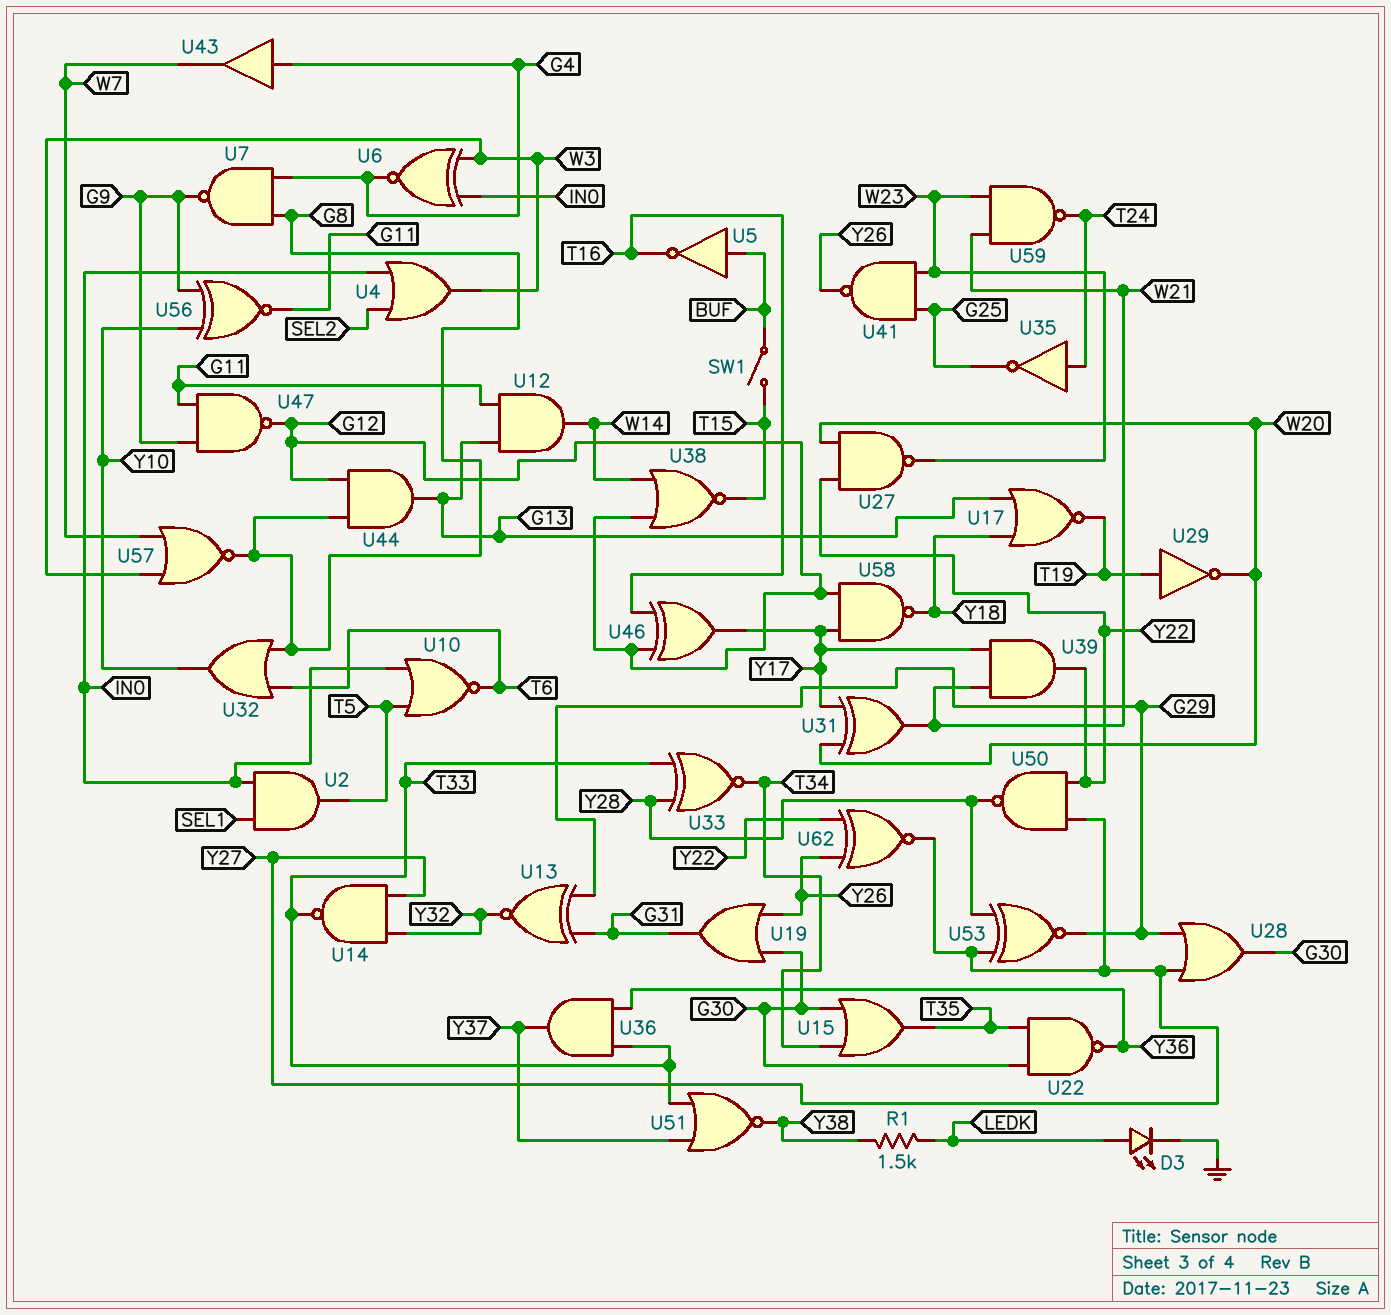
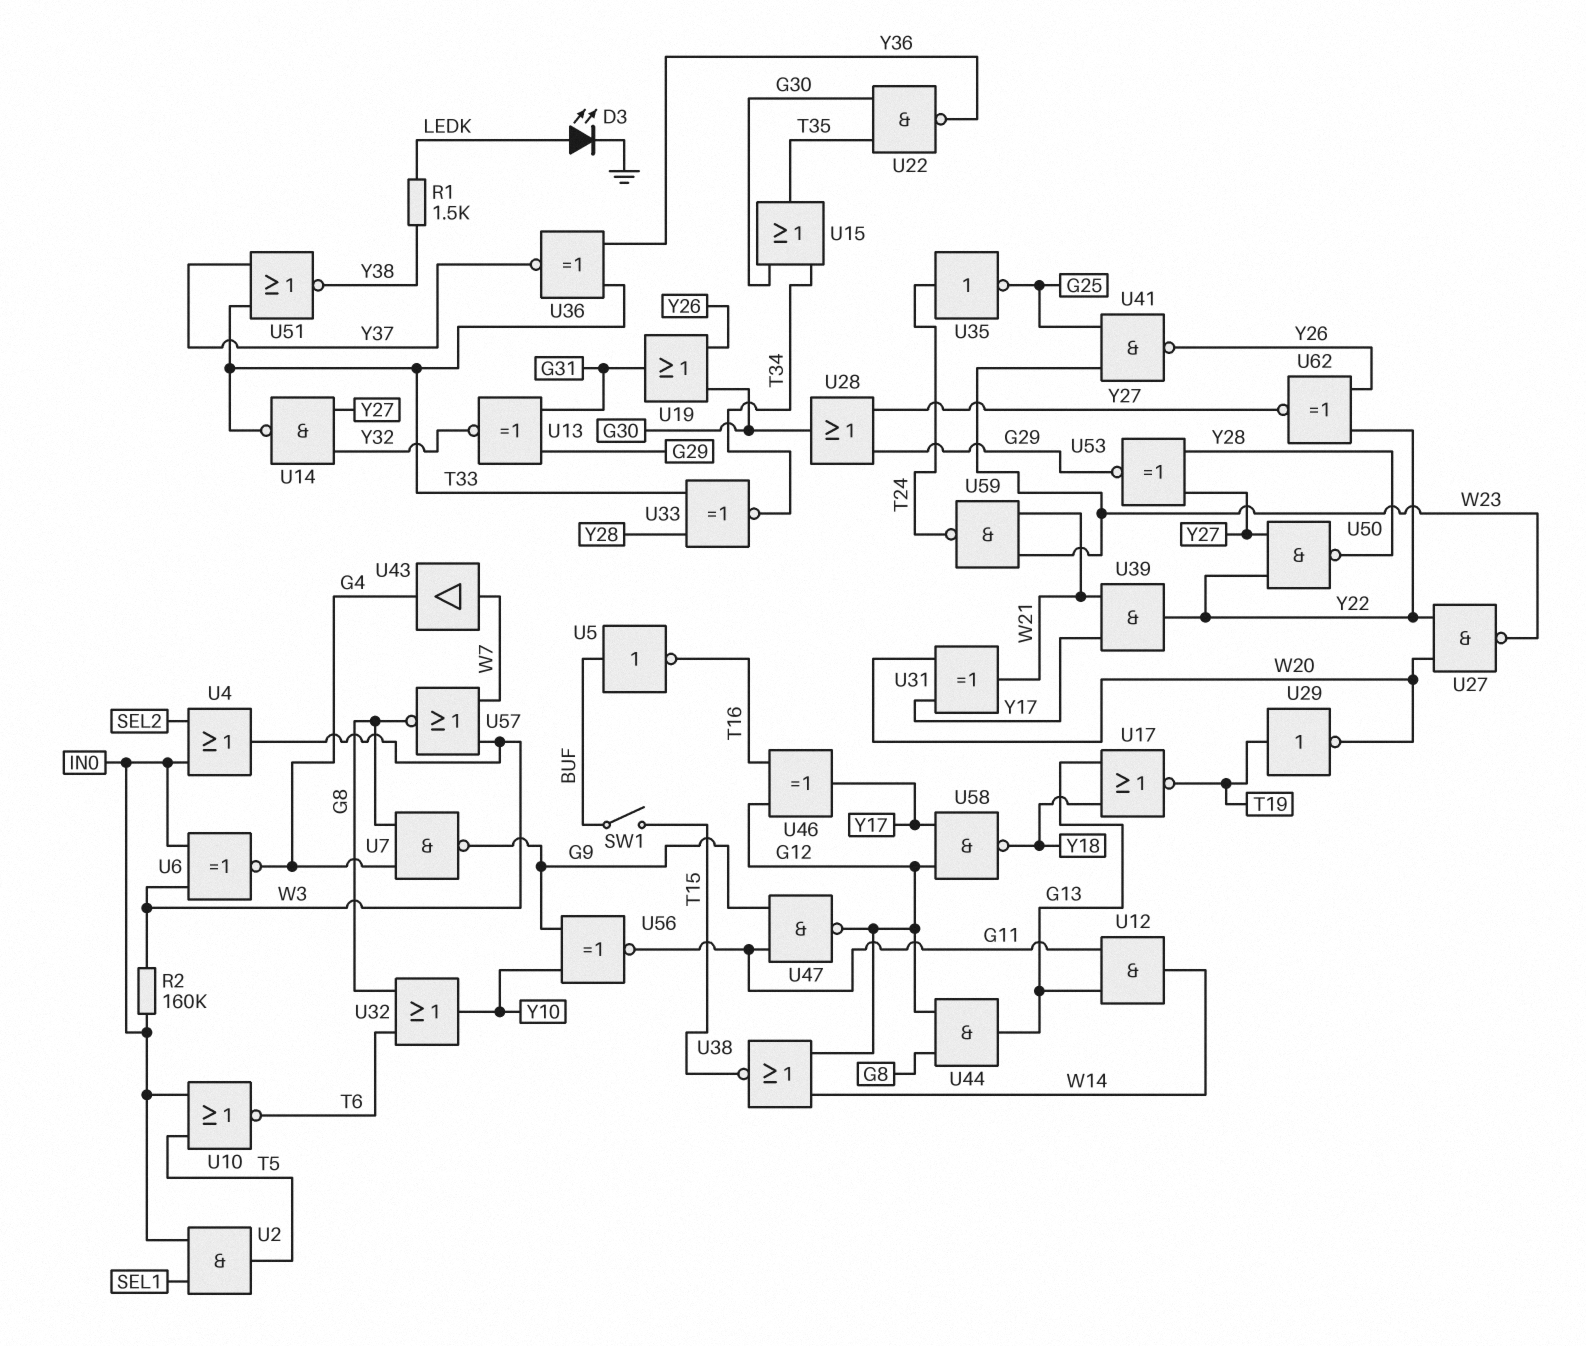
R2: none -> 160k (IN0, W3)
U36: AND (in T33, in Y36, out Y37) -> XNOR (in T33, in Y36, out Y37)
U43: buffer (in G4, out W7) -> buffer (in W7, out G4)

